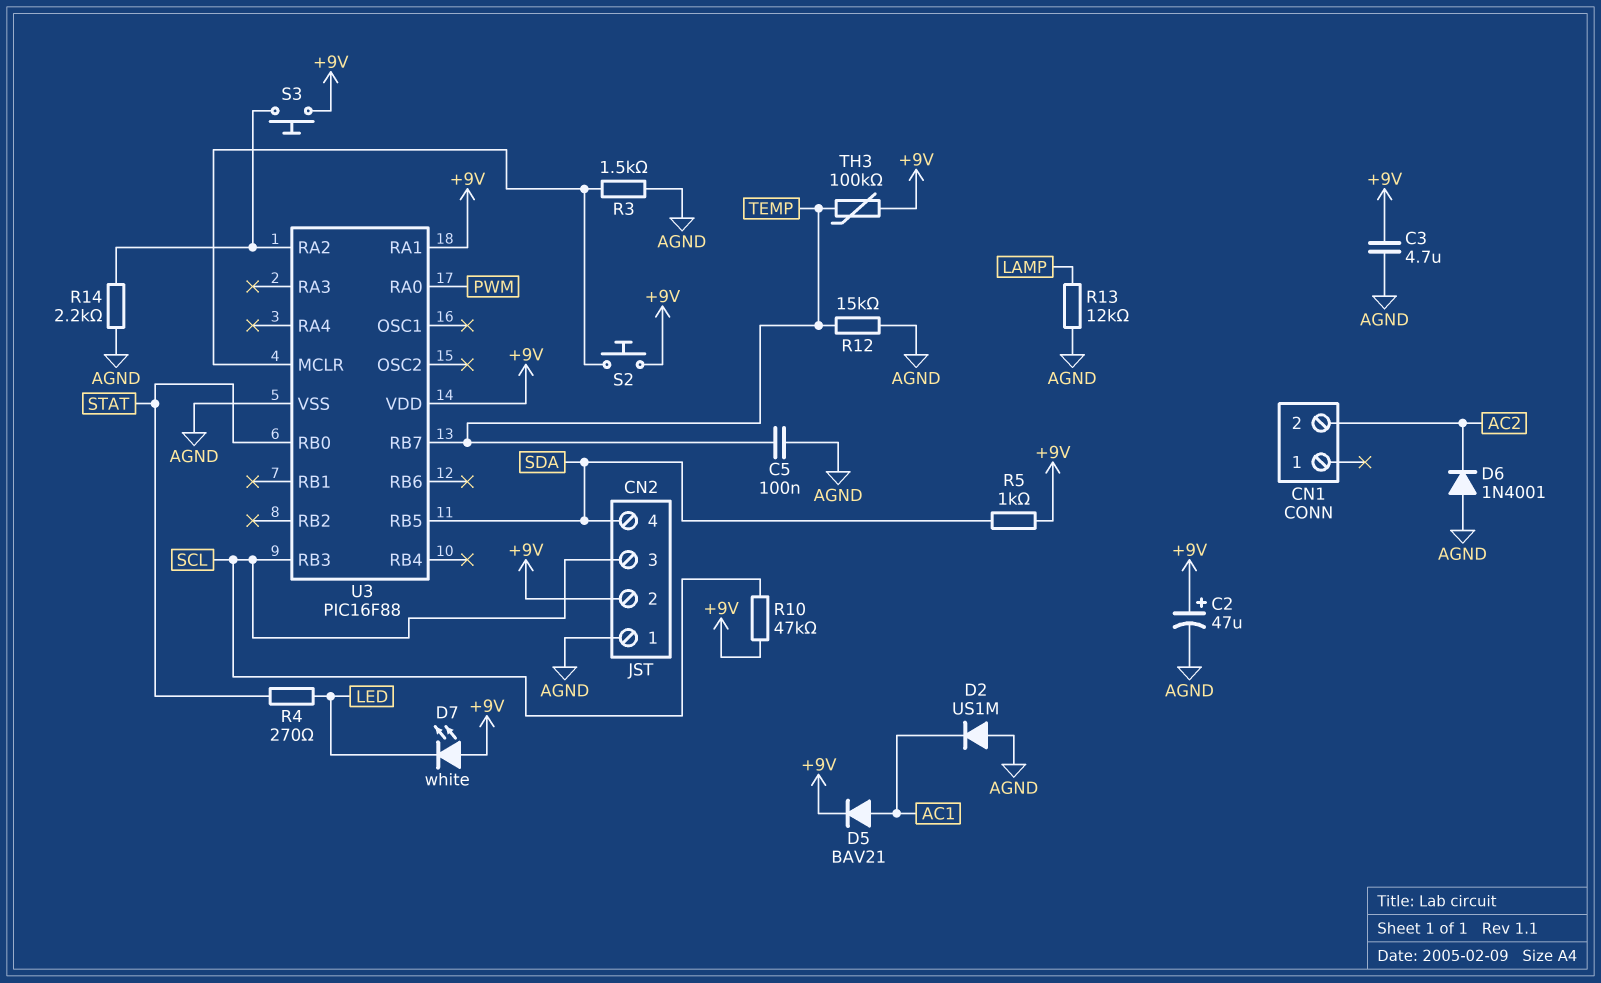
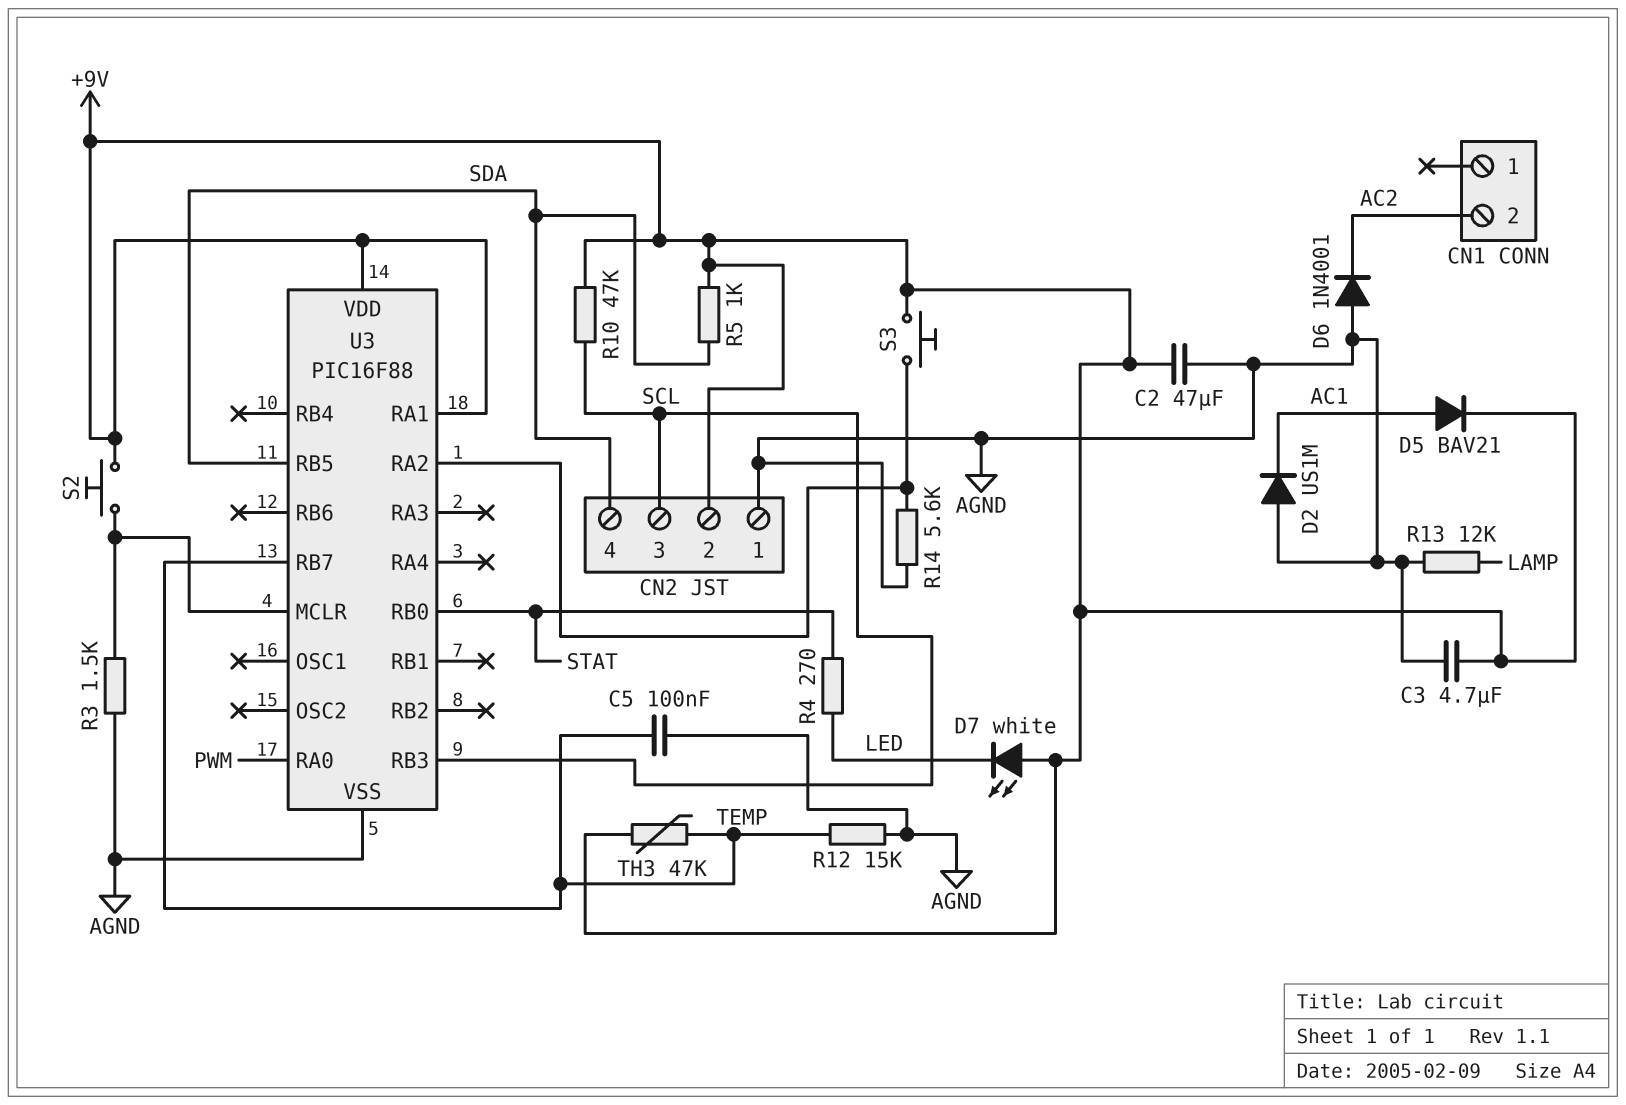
C2: 47uF (plus +9V, minus AGND) -> 47uF (+9V, AGND)
R14: 2.2k (AGND, U3/RA2) -> 5.6k (AGND, U3/RA2)
TH3: 100k (+9V, TEMP) -> 47k (+9V, TEMP)

